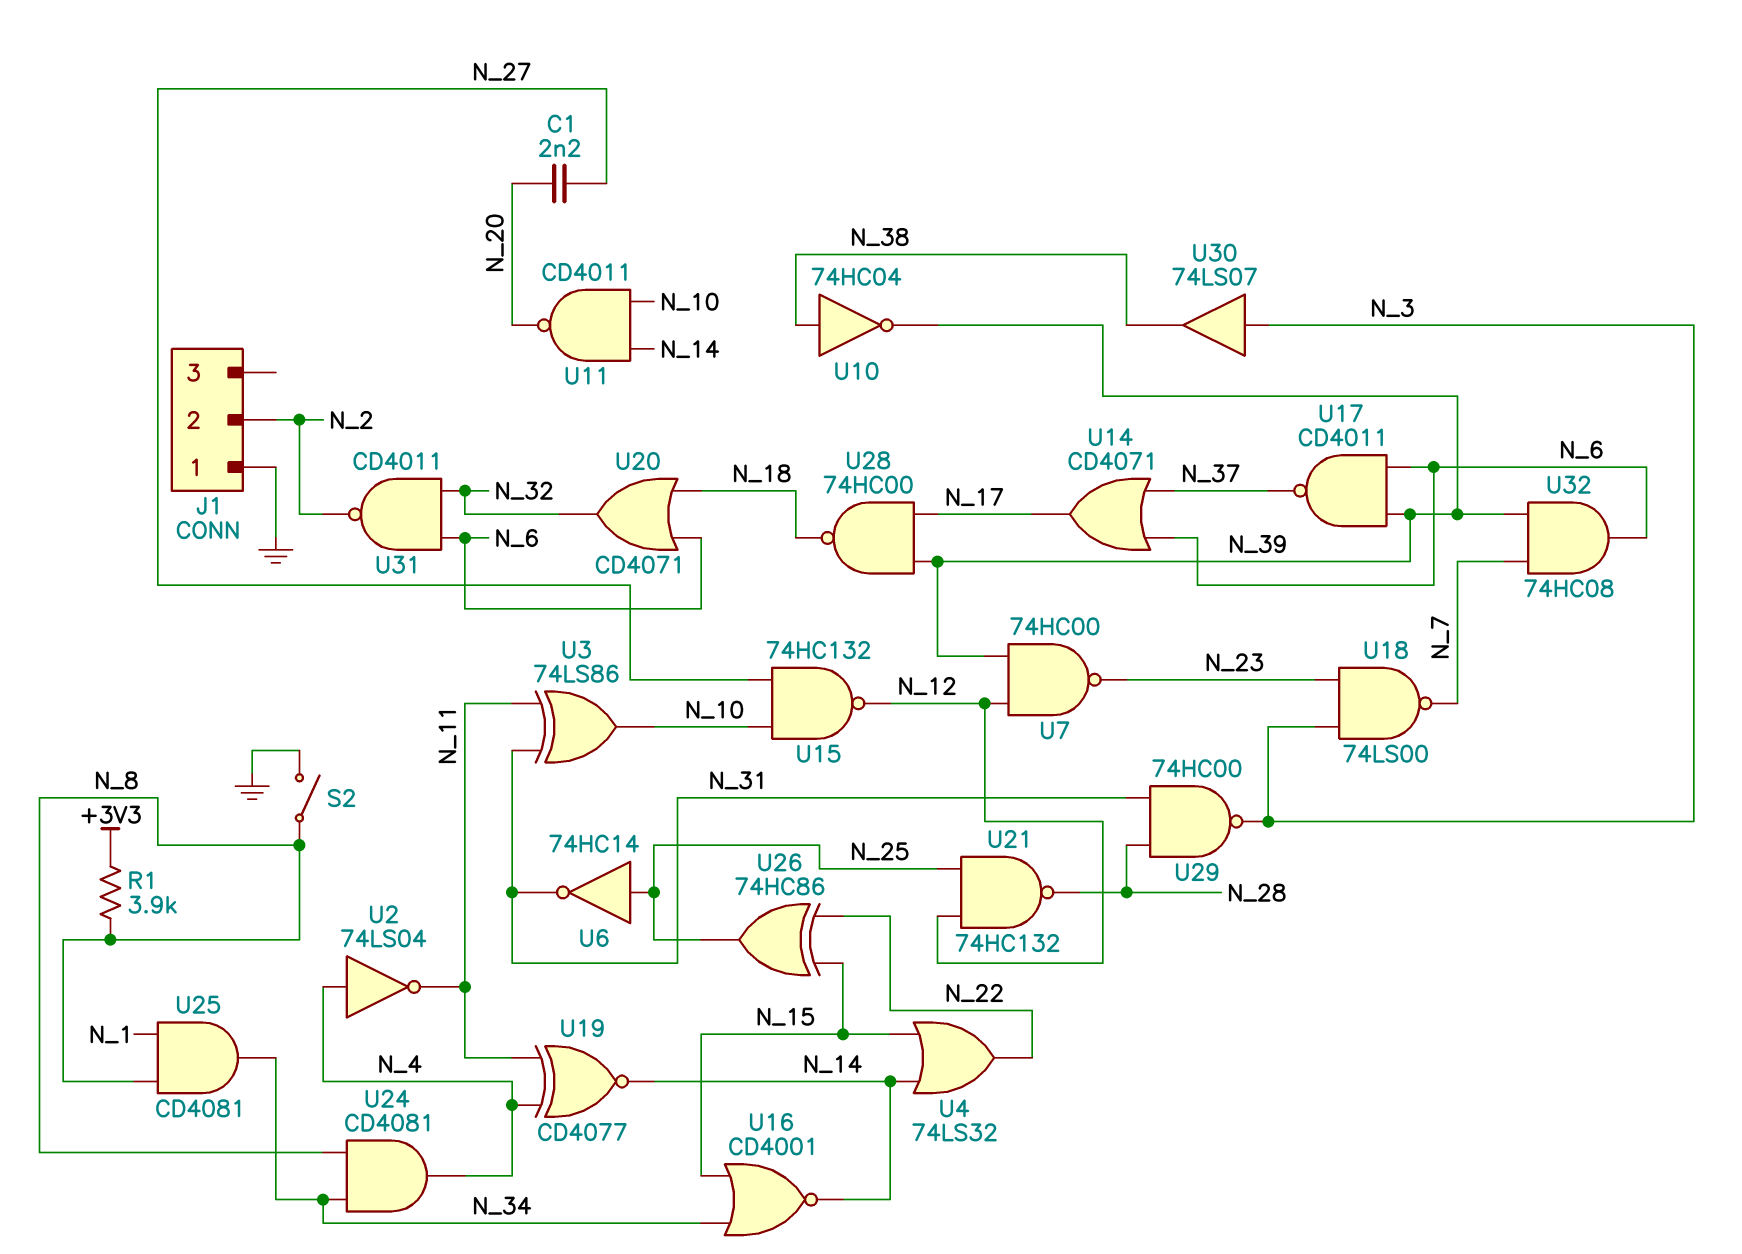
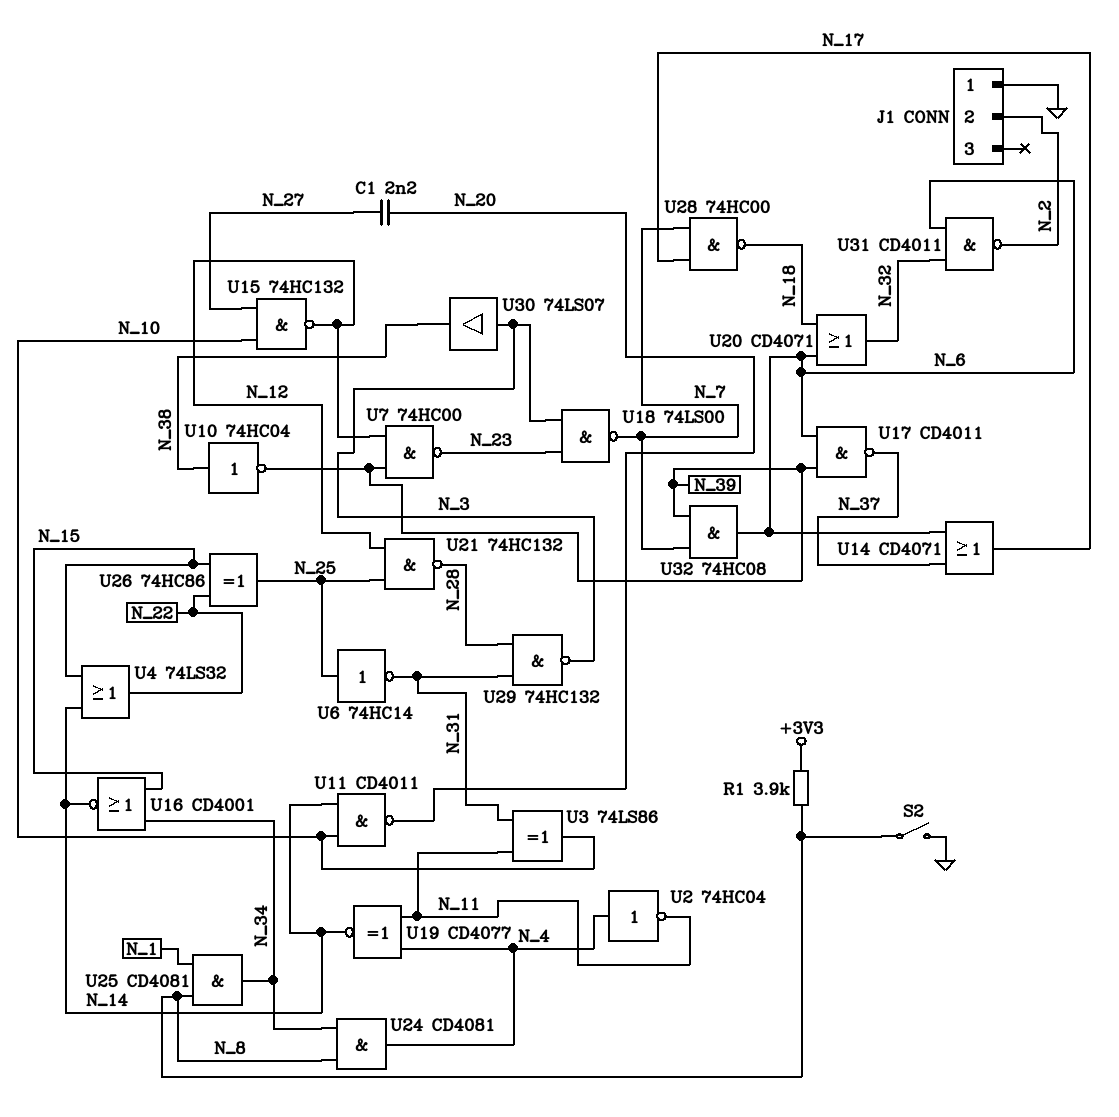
U2: NOT 74LS04 (in N_4, out N_11) -> NOT 74HC04 (in N_4, out N_11)
U28: NAND 74HC00 (in N_17, in N_39, out N_18) -> NAND 74HC00 (in N_7, in N_17, out N_18)
U29: NAND 74HC00 (in N_28, in N_31, out N_3) -> NAND 74HC132 (in N_28, in N_31, out N_3)

